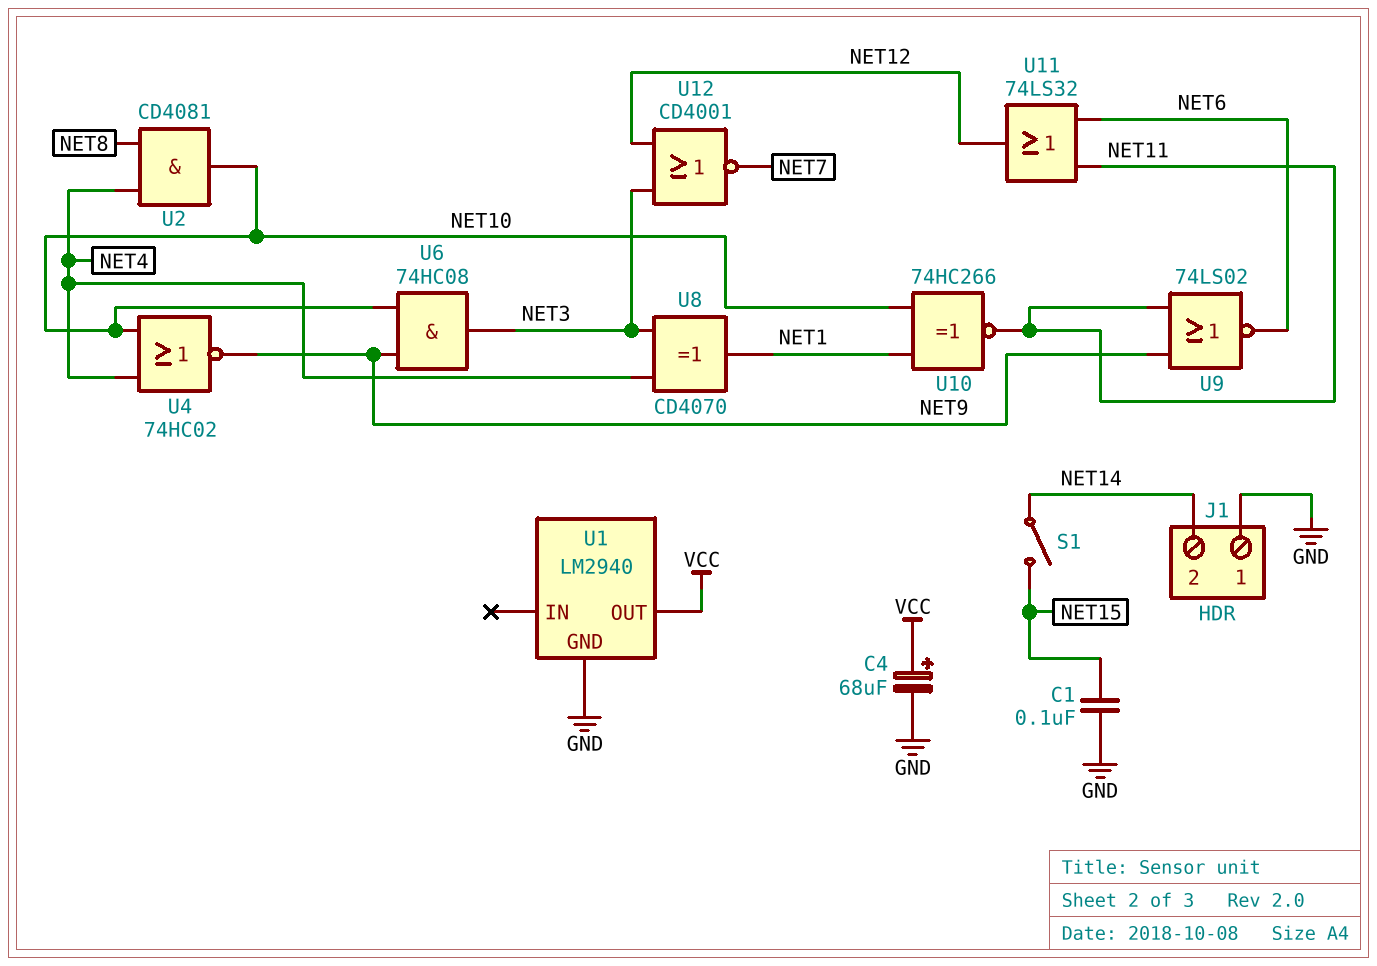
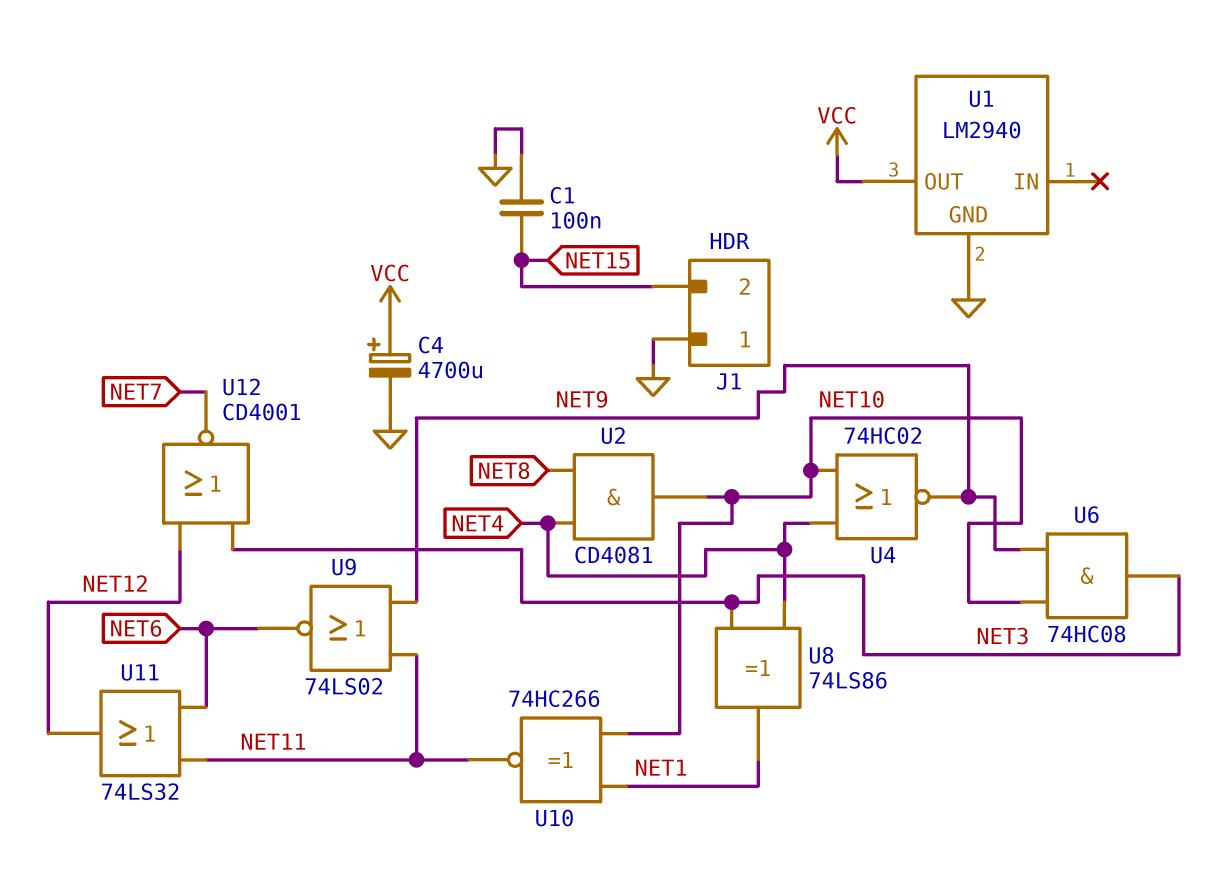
C4: 68uF (plus VCC, minus GND) -> 4700uF (plus VCC, minus GND)
J1 pin 2: NET14 -> NET15
S1: switch (NET14, NET15) -> none
U8: XOR CD4070 (in NET3, in NET4, out NET1) -> XOR 74LS86 (in NET3, in NET4, out NET1)

